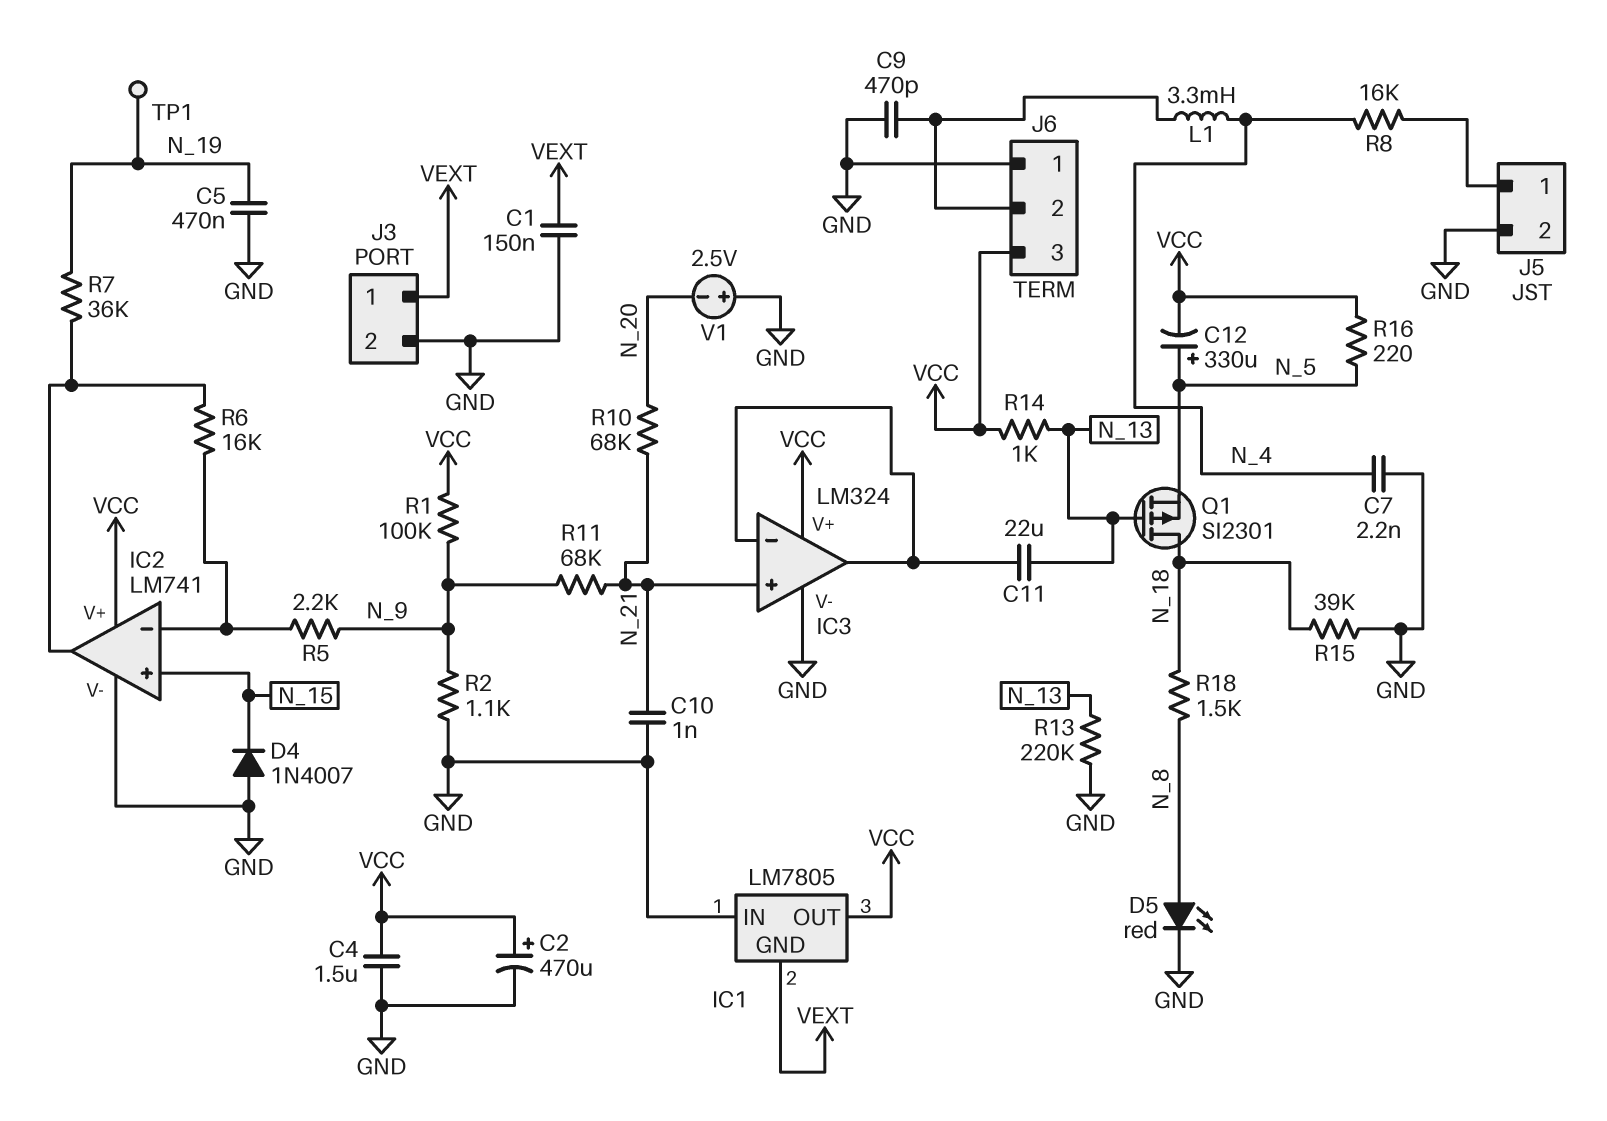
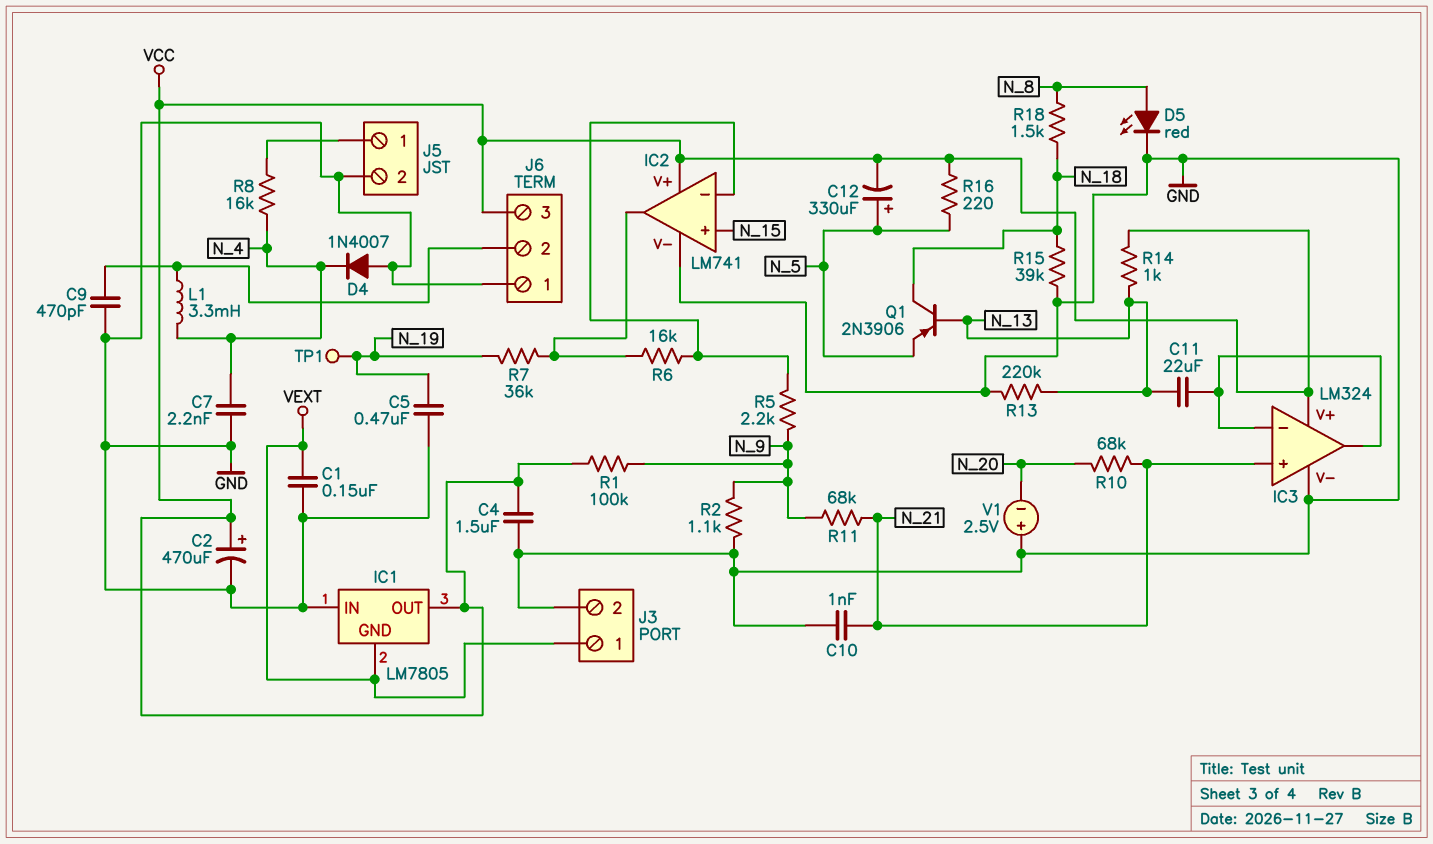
D4: diode 1N4007 (A GND, K N_15) -> diode 1N4007 (A GND, K N_4)
Q1: PMOS SI2301 (G N_13, D N_18, S N_5) -> PNP 2N3906 (B N_13, C N_18, E N_5)

